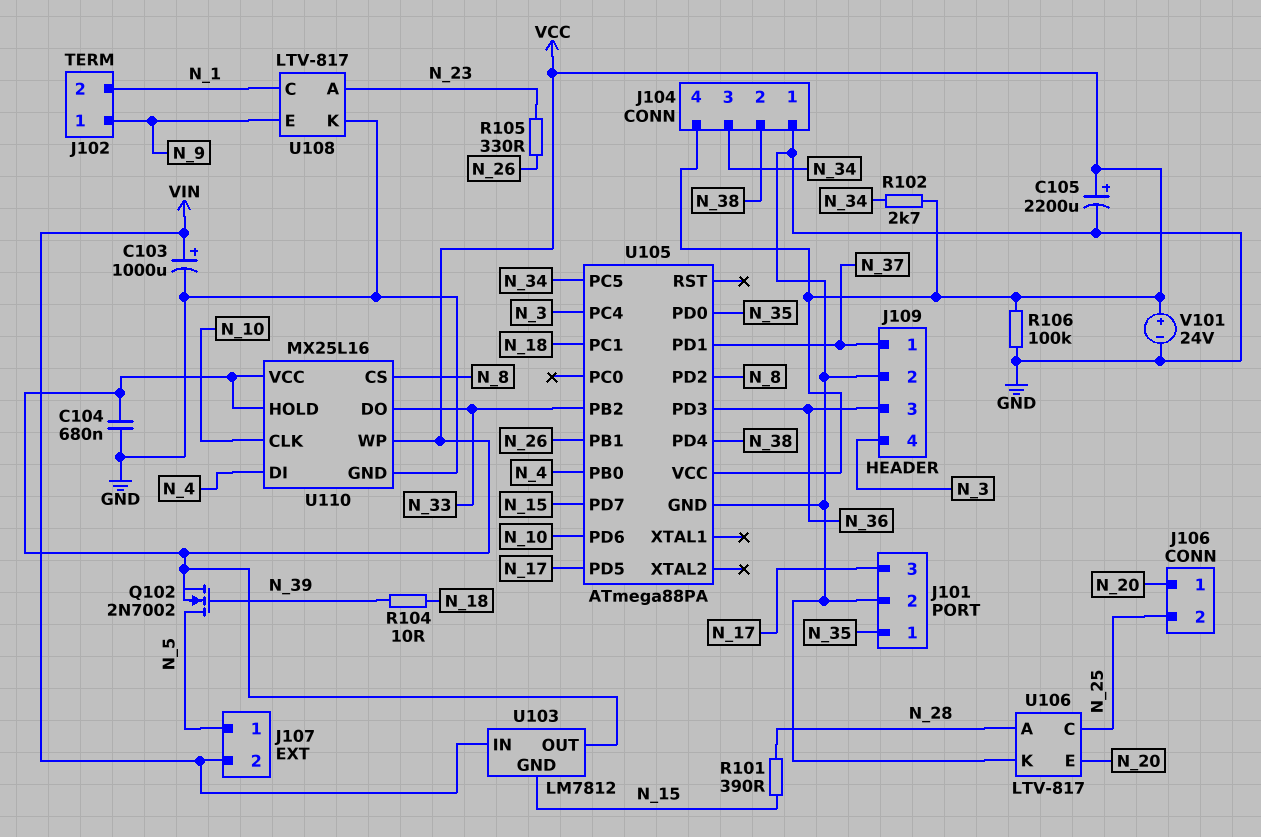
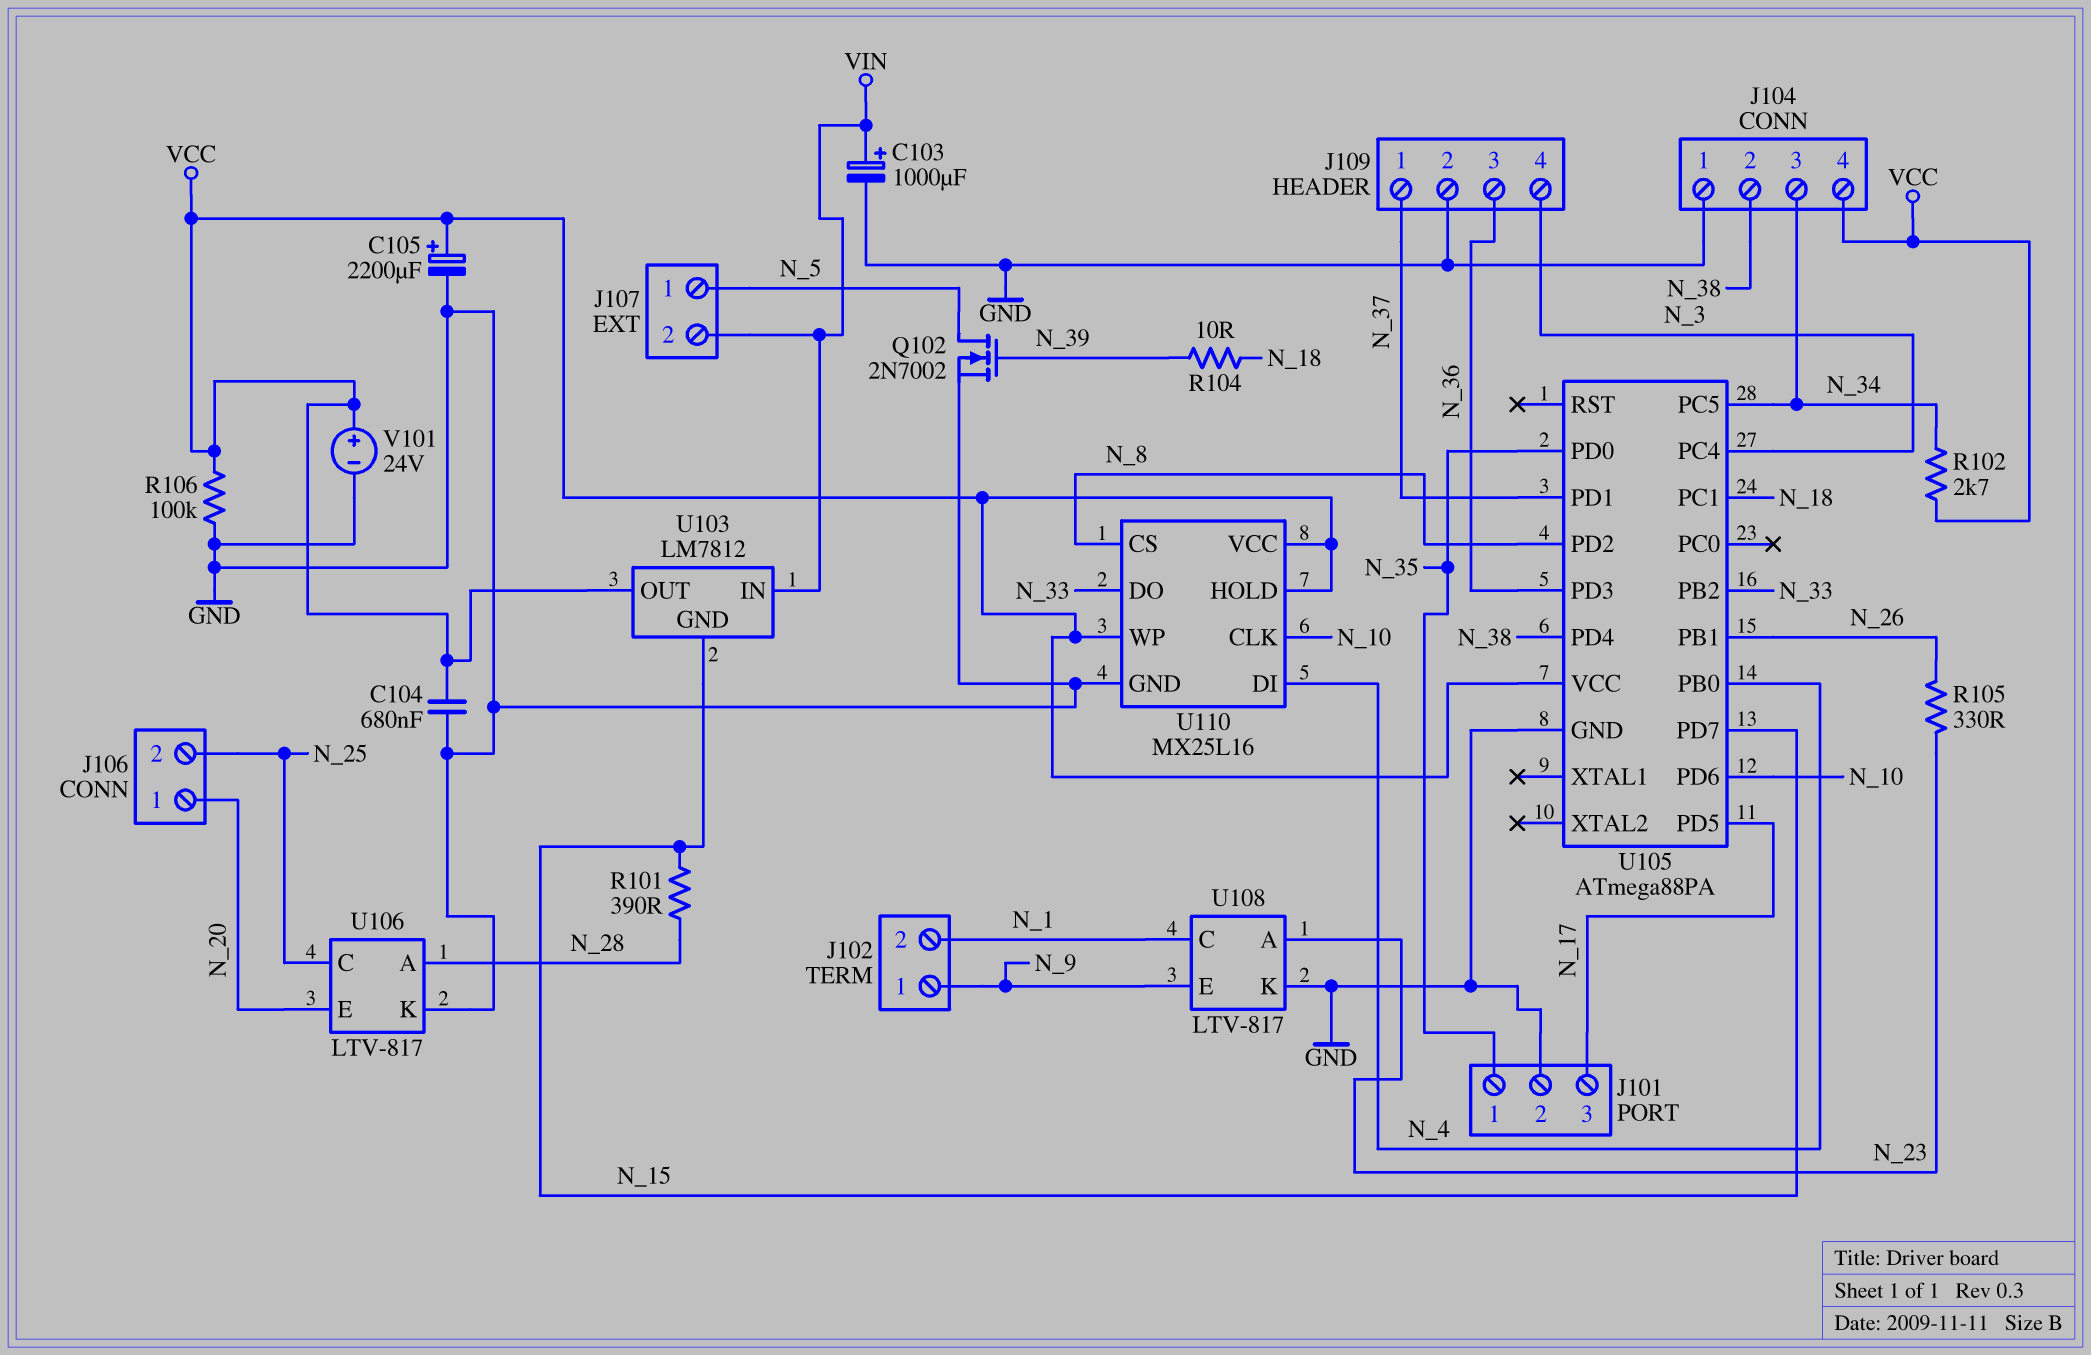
Q102: NMOS 2N7002 (G N_39, D N_5, S VCC) -> NMOS 2N7002 (G N_39, D N_5, S GND)

